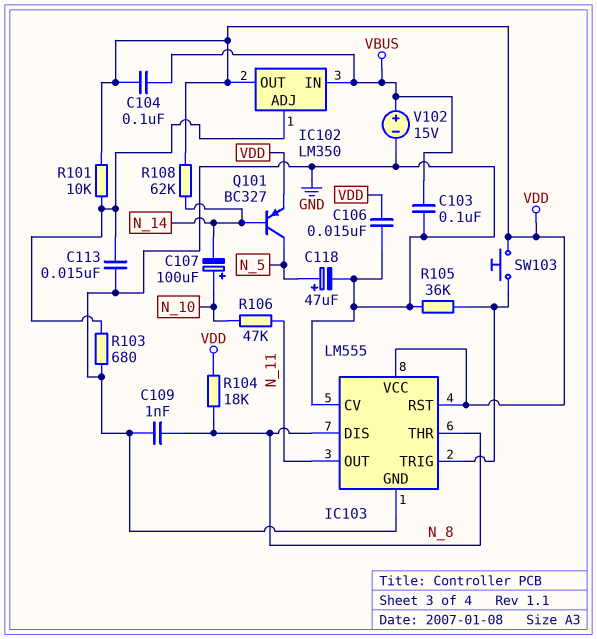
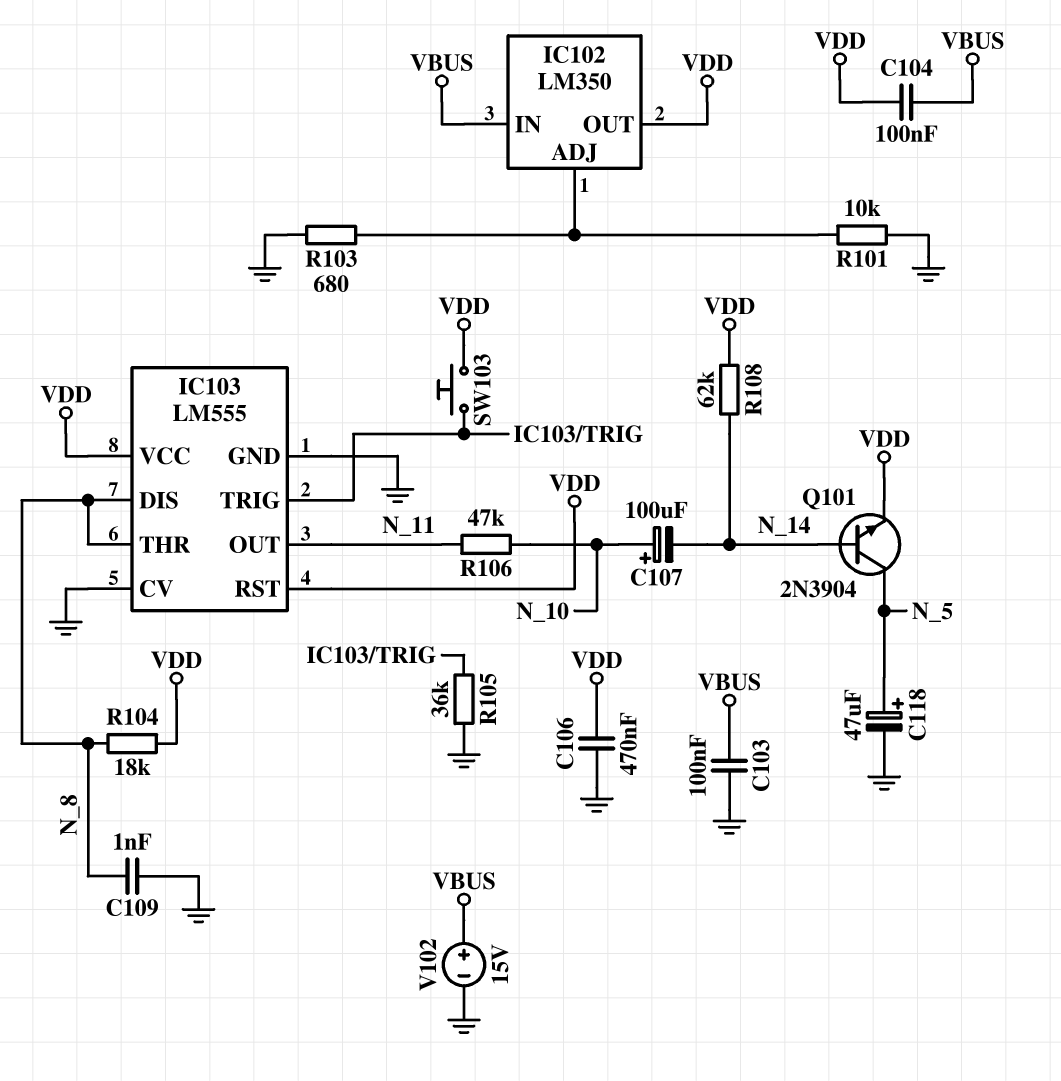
C106: 15nF (GND, VDD) -> 470nF (GND, VDD)
C113: 15nF (GND, IC102/ADJ) -> none
Q101: PNP BC327 (B N_14, C N_5, E VDD) -> NPN 2N3904 (B N_14, C N_5, E VDD)
R101: 10k (IC102/ADJ, VDD) -> 10k (GND, IC102/ADJ)

